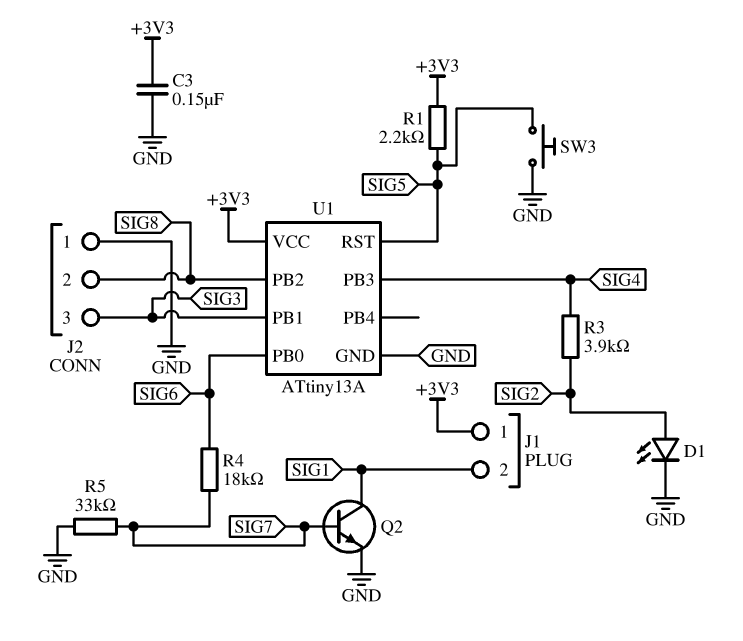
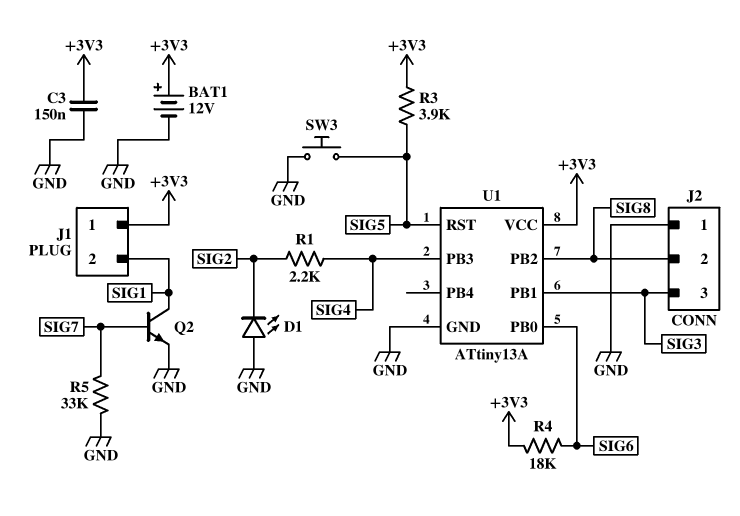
BAT1: none -> 12V (plus +3V3, minus GND)
D1: LED (A SIG2, K GND) -> LED (A GND, K SIG2)
R1: 2.2k (+3V3, SIG5) -> 2.2k (SIG2, SIG4)
R3: 3.9k (SIG2, SIG4) -> 3.9k (+3V3, SIG5)
R4: 18k (SIG6, SIG7) -> 18k (+3V3, SIG6)

